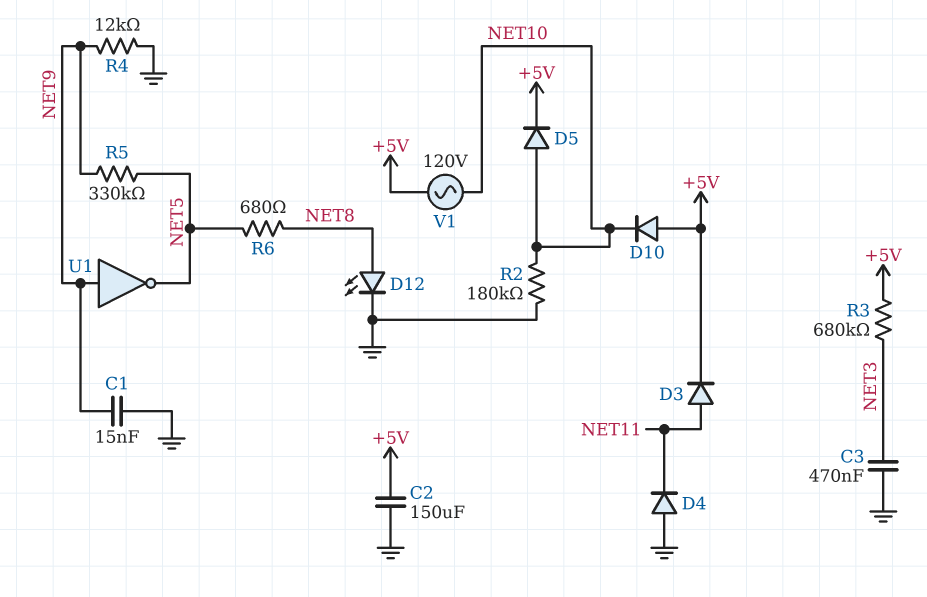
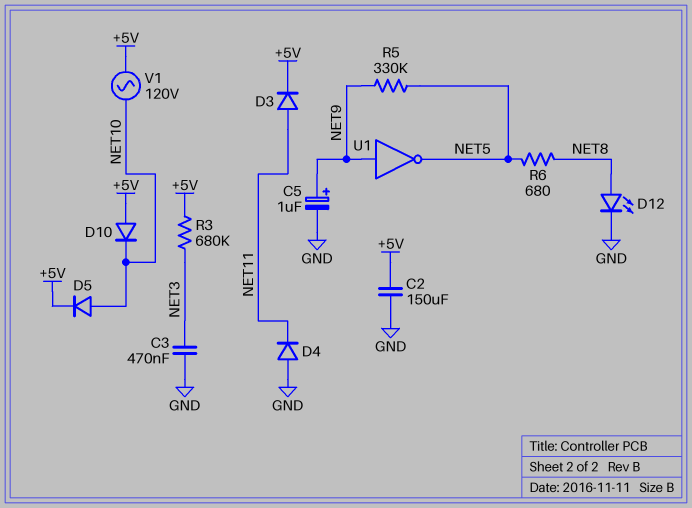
C1: 15nF (GND, NET9) -> none
C5: none -> 1uF (plus NET9, minus GND)
R2: 180k (GND, NET10) -> none
R4: 12k (GND, NET9) -> none

